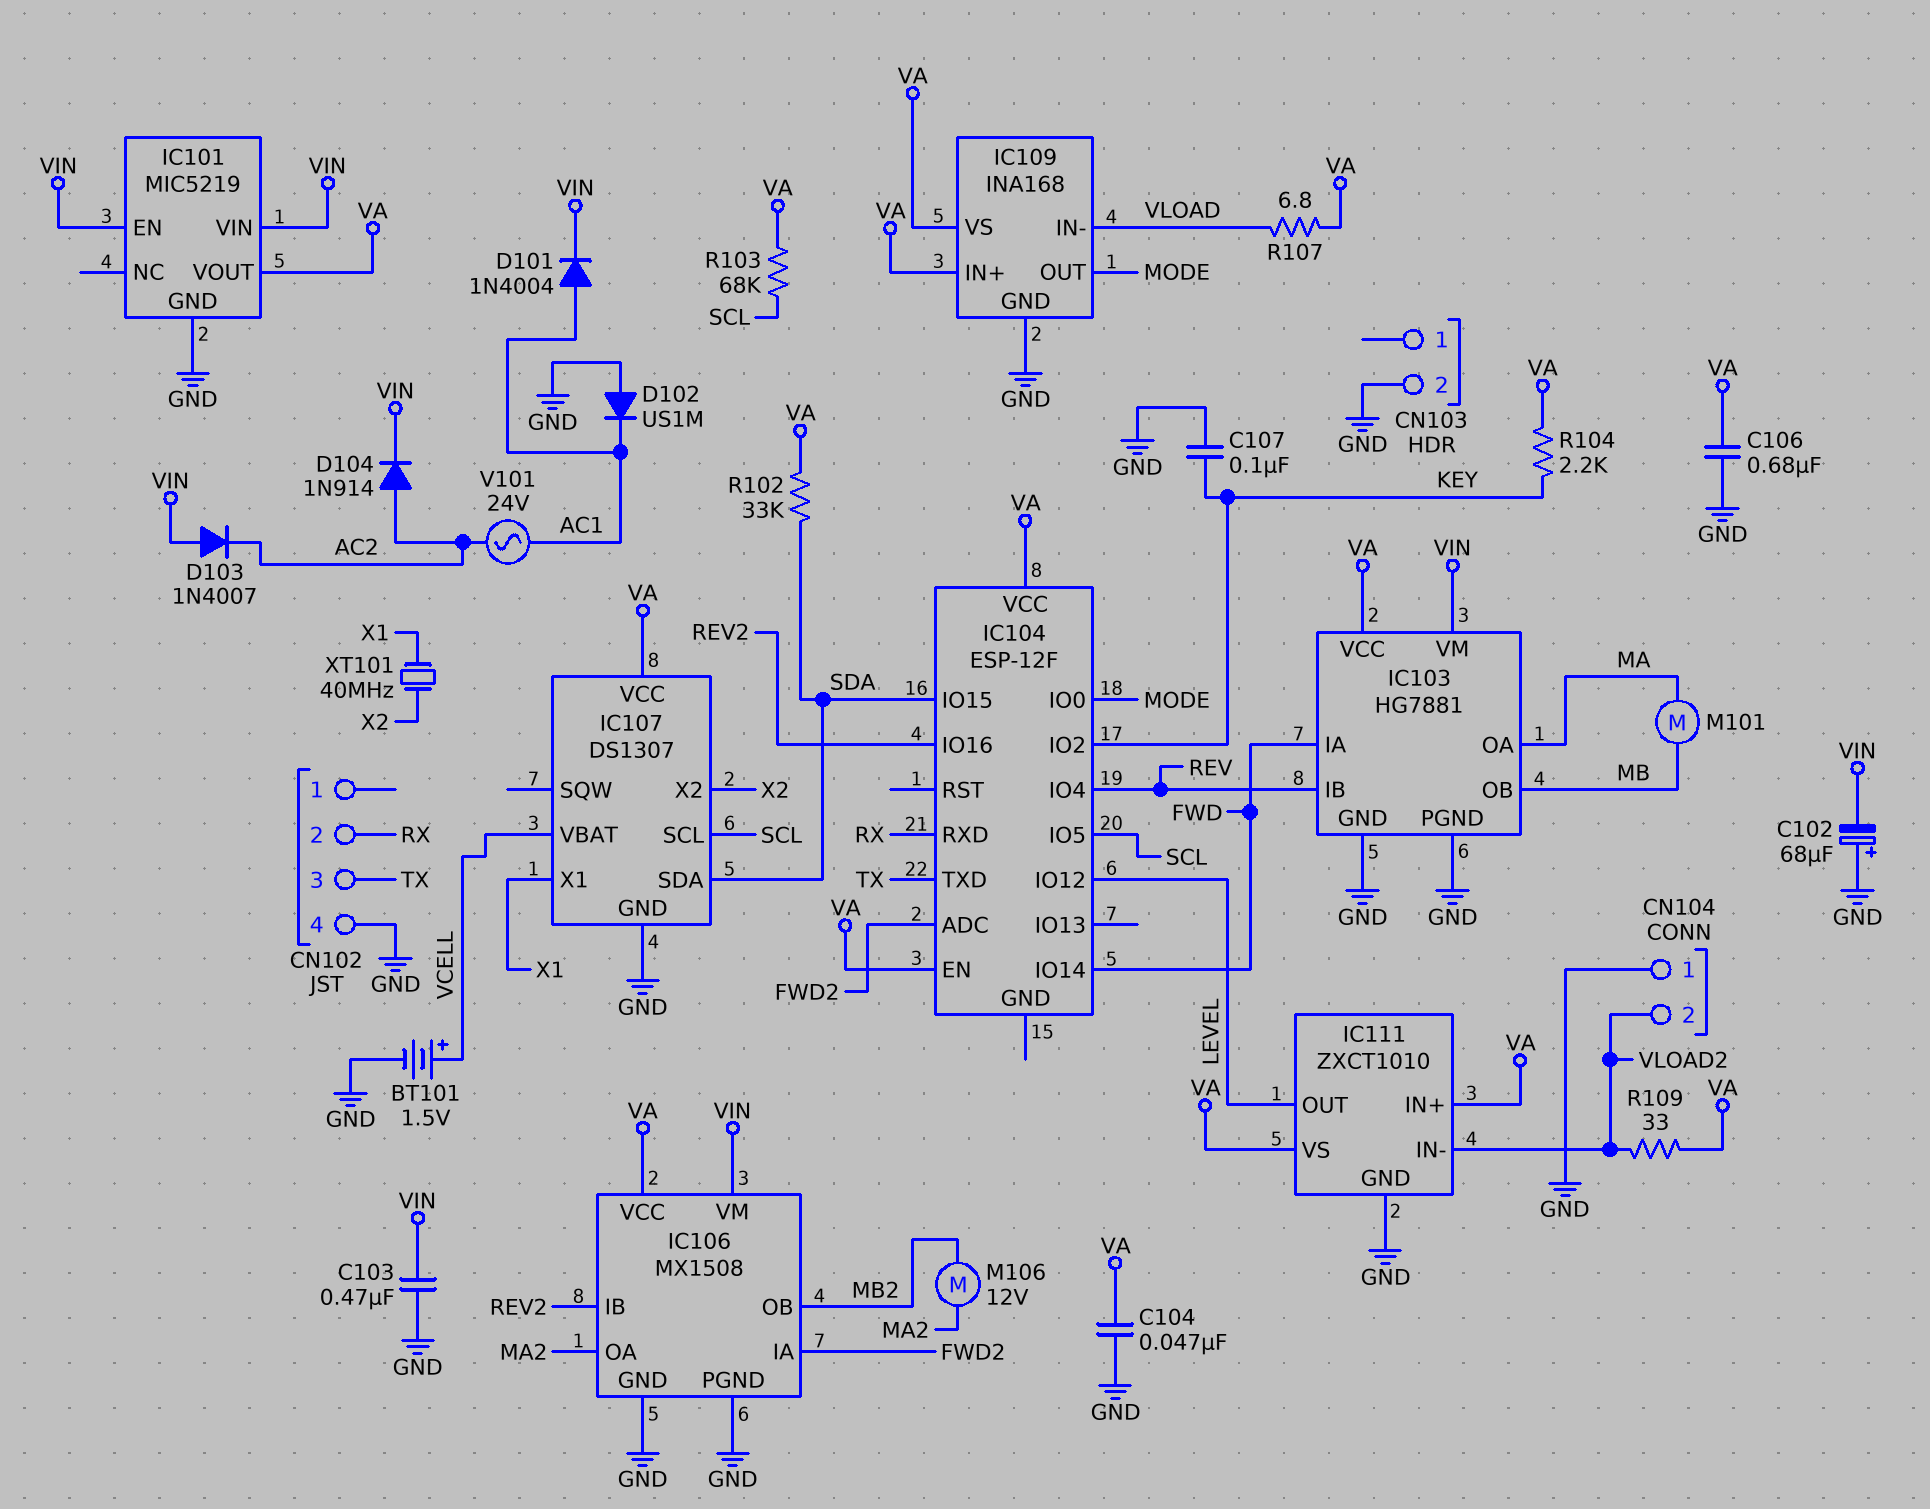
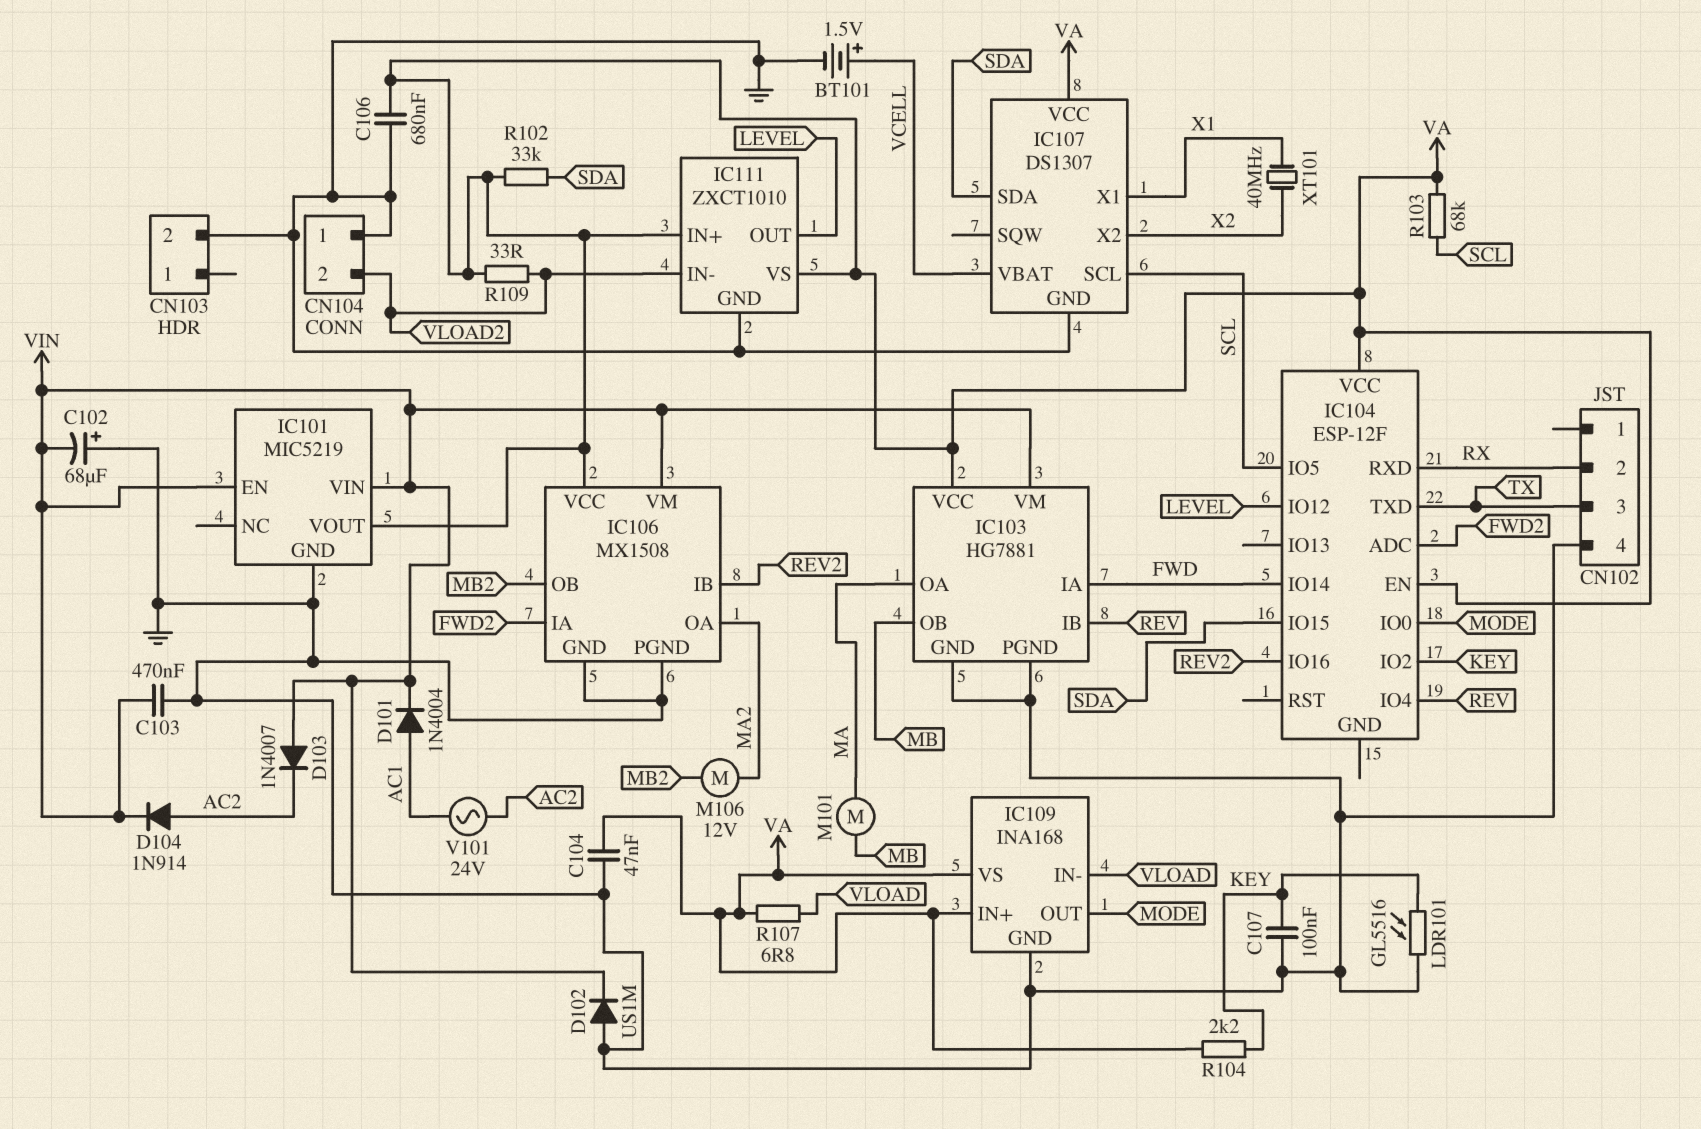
D102: diode US1M (A GND, K AC1) -> diode US1M (A GND, K VIN)
LDR101: none -> GL5516 (GND, KEY)

